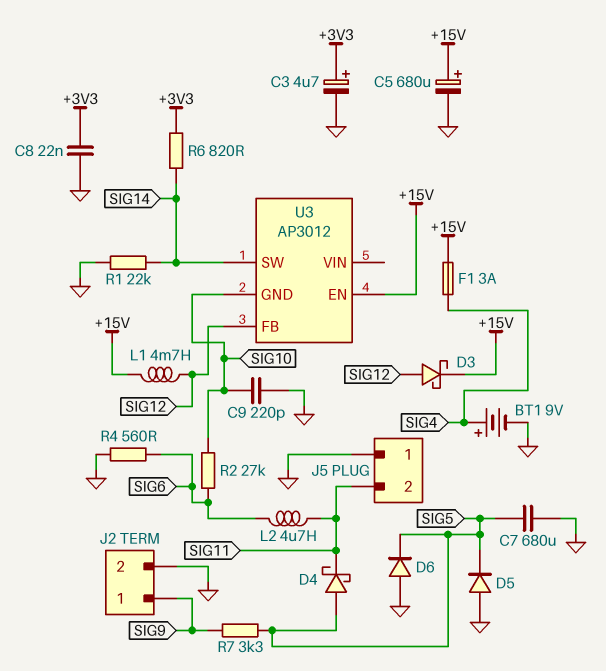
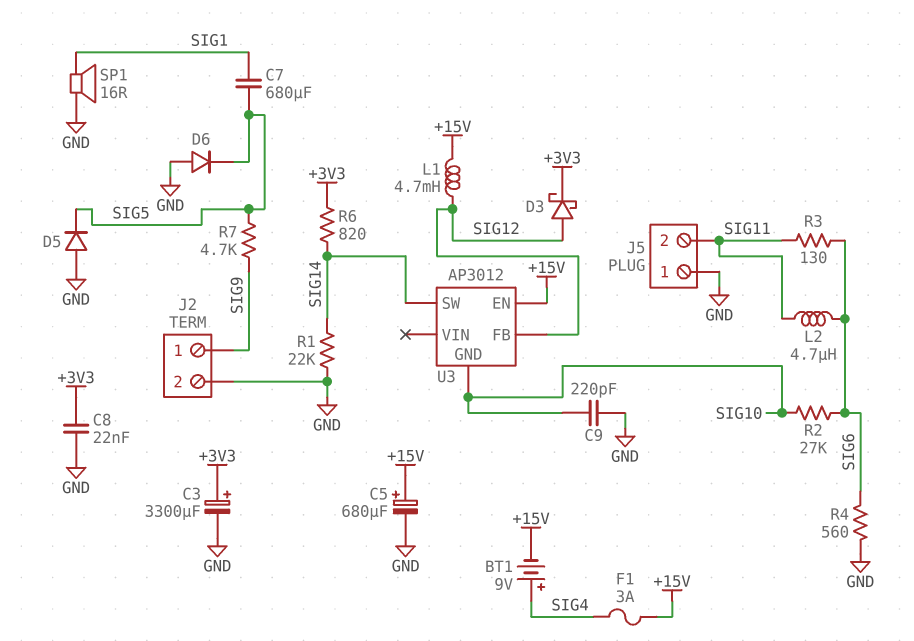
BT1: 9V (plus SIG4, minus GND) -> 9V (plus SIG4, minus +15V)
C3: 4.7uF (plus +3V3, minus GND) -> 3300uF (plus +3V3, minus GND)
C7: 680uF (GND, SIG5) -> 680uF (SIG1, SIG5)
D3: schottky (A SIG12, K +15V) -> schottky (A SIG12, K +3V3)
D4: schottky (A SIG5, K SIG11) -> none
R3: none -> 130 (SIG6, SIG11)
R7: 3.3k (SIG5, SIG9) -> 4.7k (SIG5, SIG9)
SP1: none -> speaker 16R (GND, SIG1)

